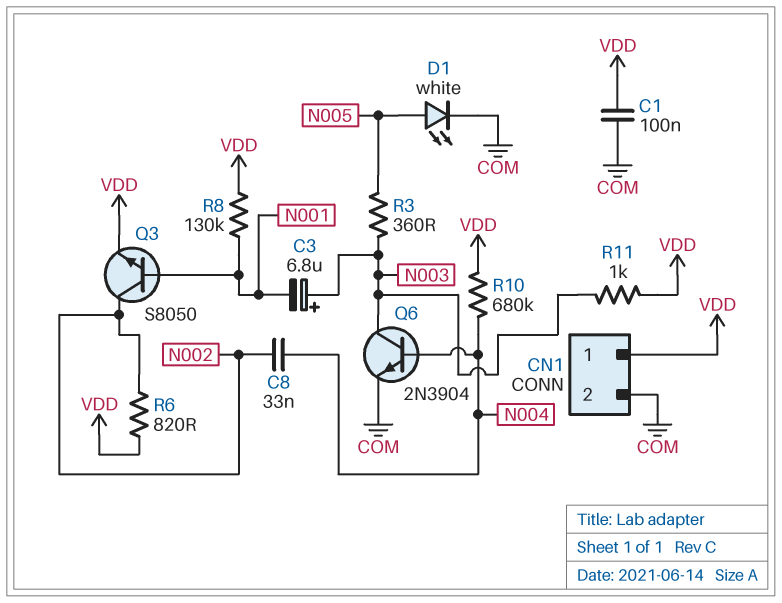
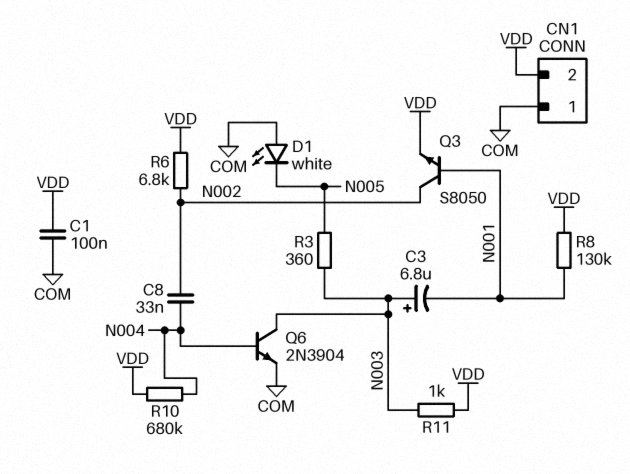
CN1 pin 1: VDD -> COM
CN1 pin 2: COM -> VDD
D1: LED white (A N005, K COM) -> LED white (A COM, K N005)
R6: 820 (N002, VDD) -> 6.8k (N002, VDD)

